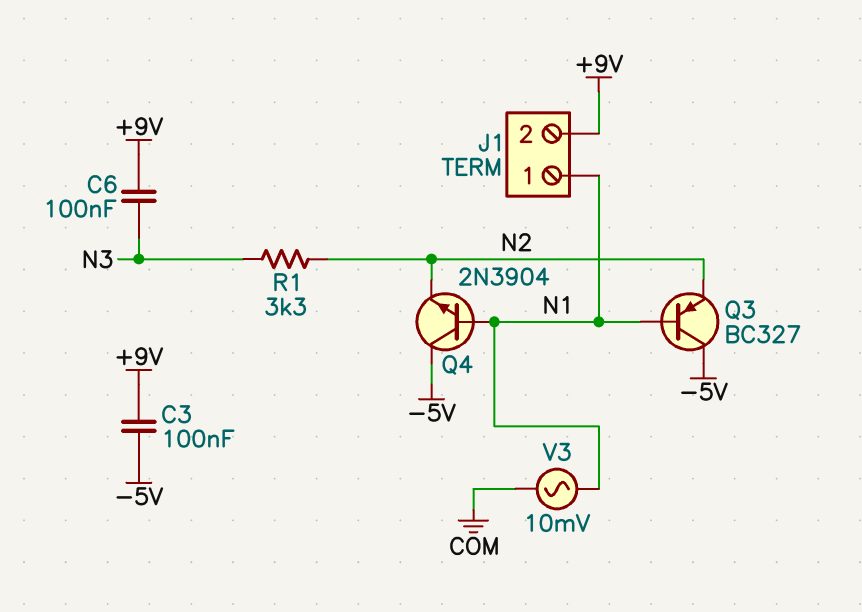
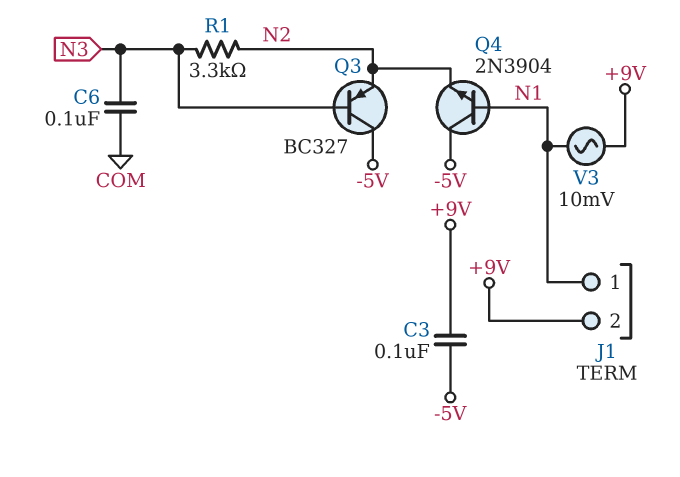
C6: 100nF (+9V, N3) -> 100nF (COM, N3)
Q3: PNP BC327 (B N1, C -5V, E N2) -> PNP BC327 (B N3, C -5V, E N2)
V3: AC 10mV (COM, N1) -> AC 10mV (+9V, N1)

